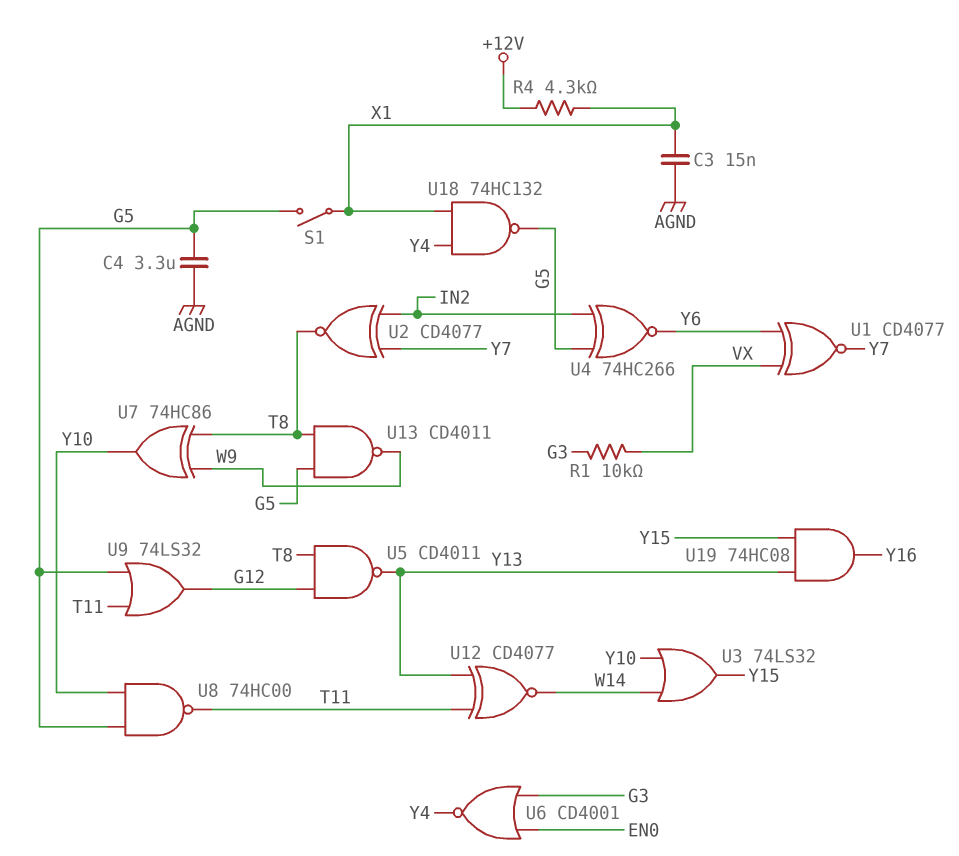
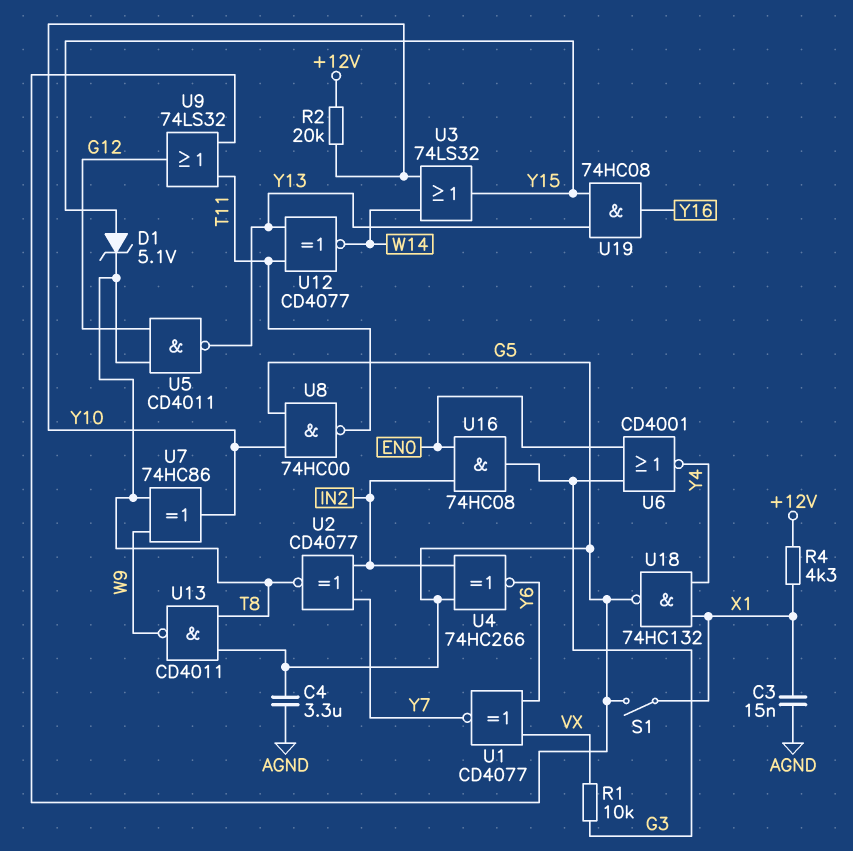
D1: none -> zener 5.1V (A Y15, K T8)
R2: none -> 20k (+12V, Y10)
U16: none -> AND 74HC08 (in EN0, in IN2, out G3)

